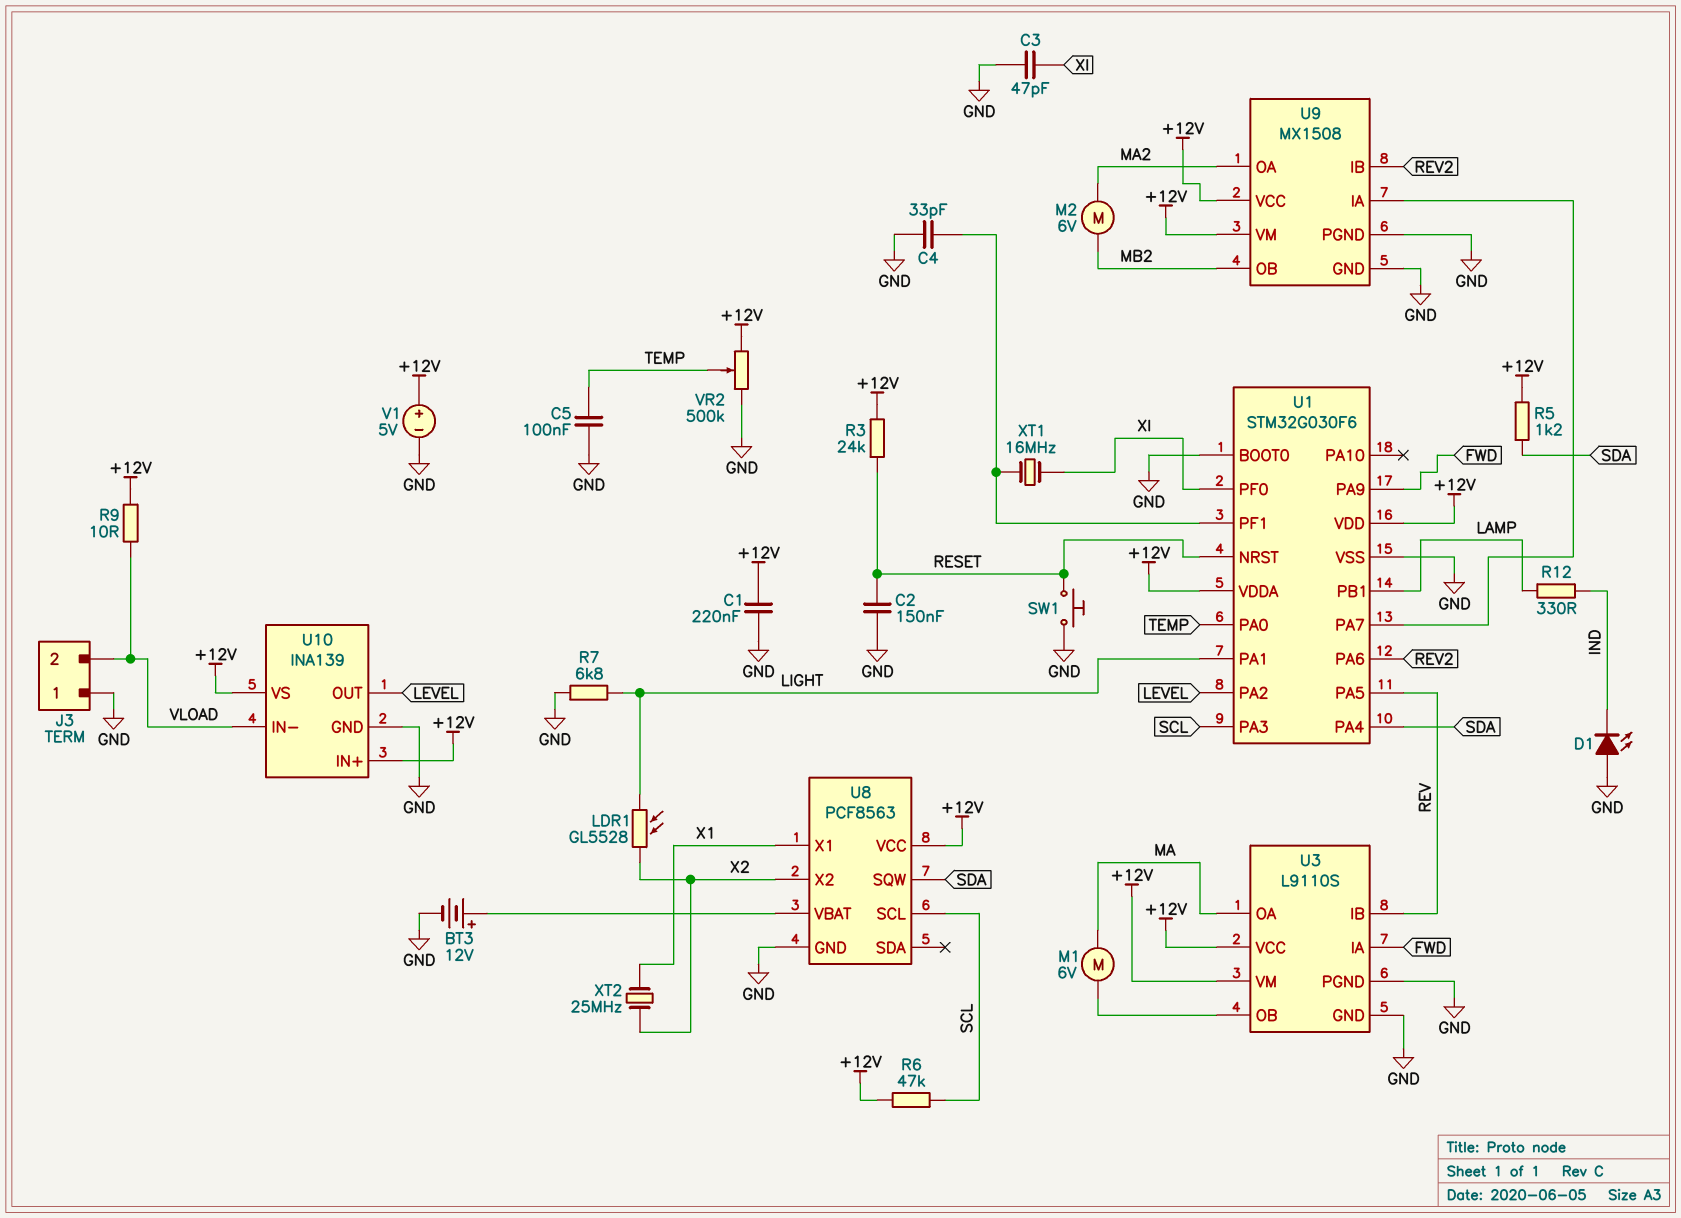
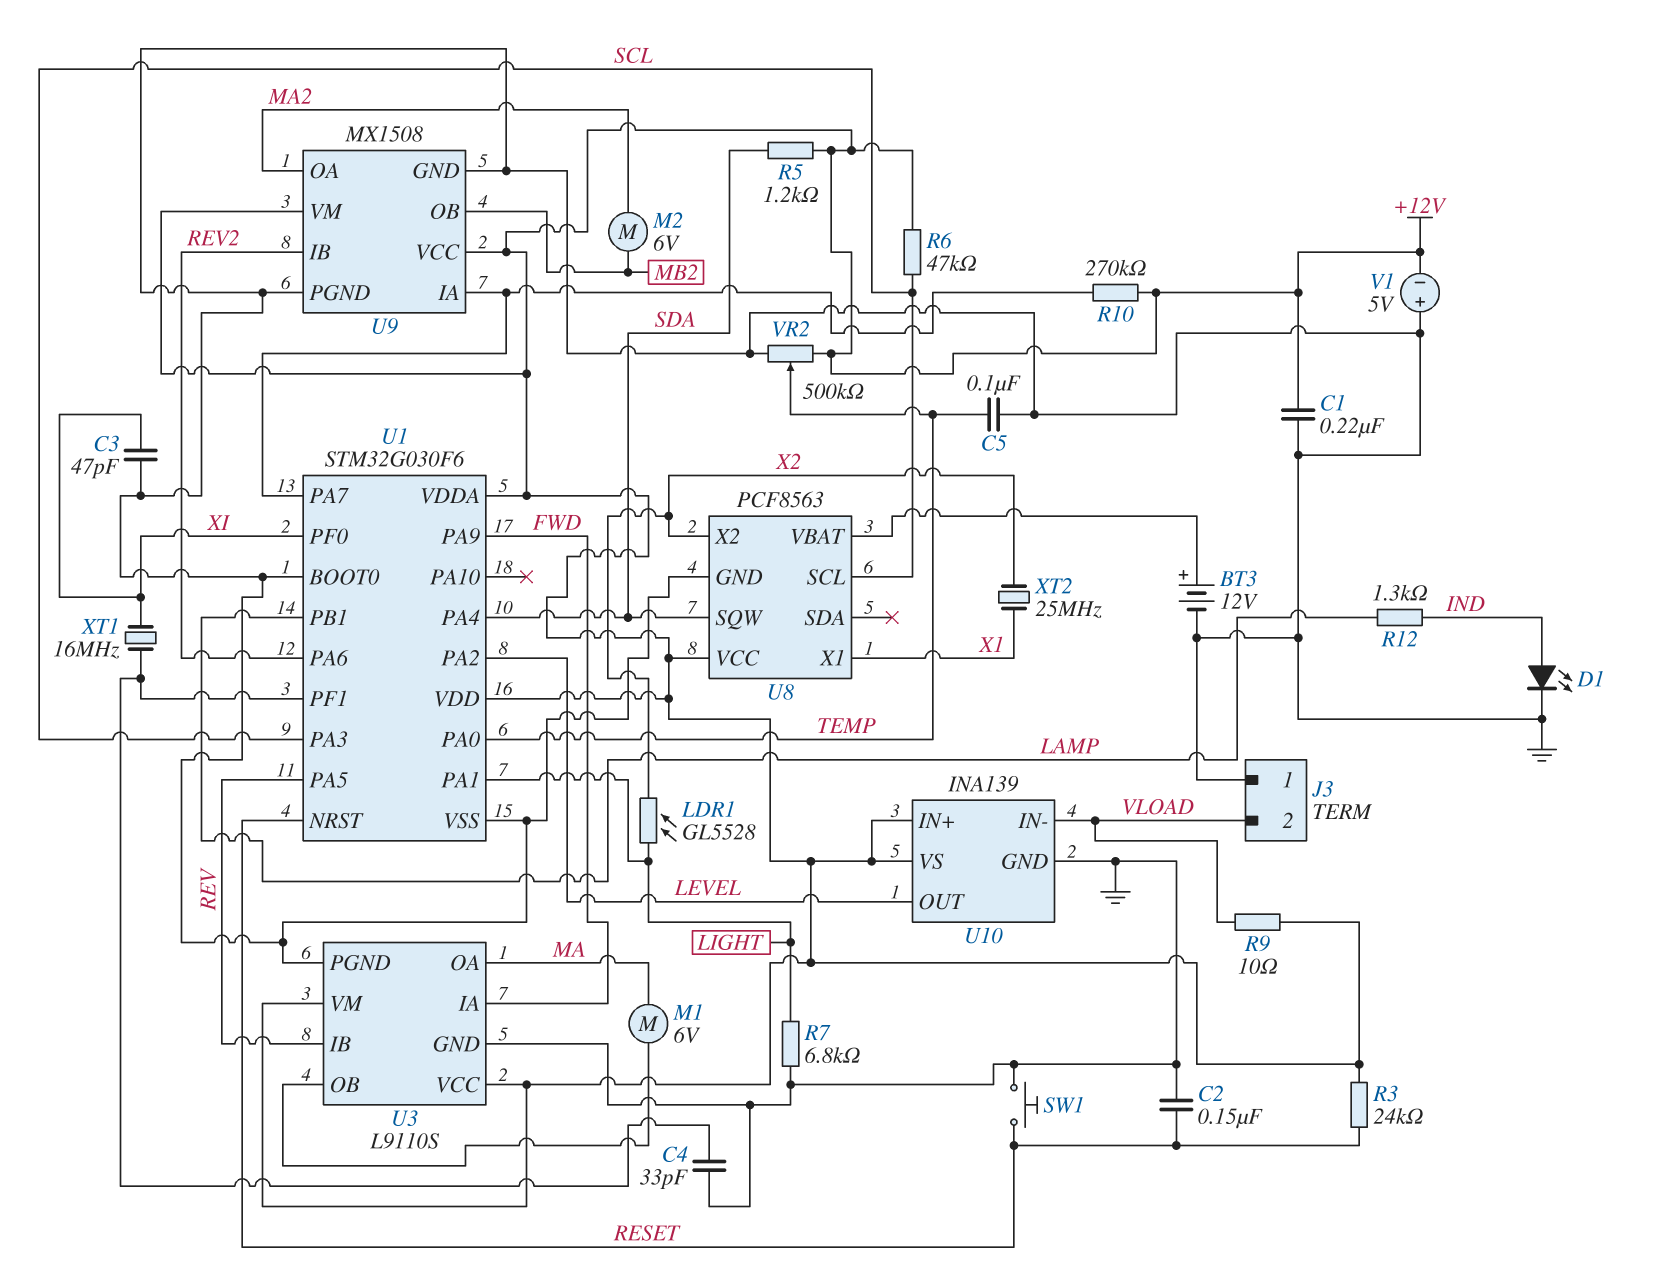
D1: LED (A GND, K IND) -> LED (A IND, K GND)
R10: none -> 270k (+12V, U1/PA7)
R12: 330 (IND, LAMP) -> 1.3k (IND, LAMP)
V1: 5V (plus +12V, minus GND) -> 5V (plus GND, minus +12V)

